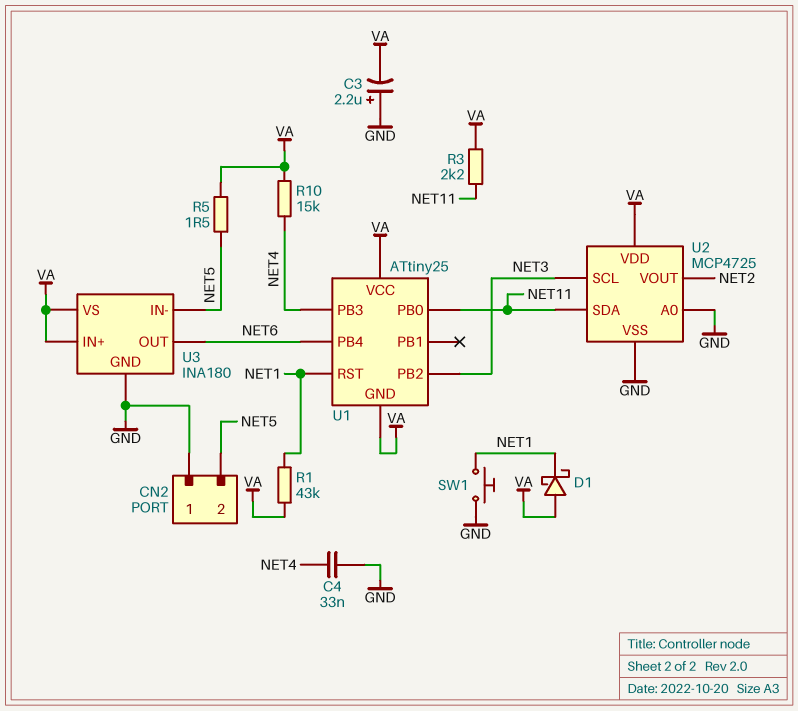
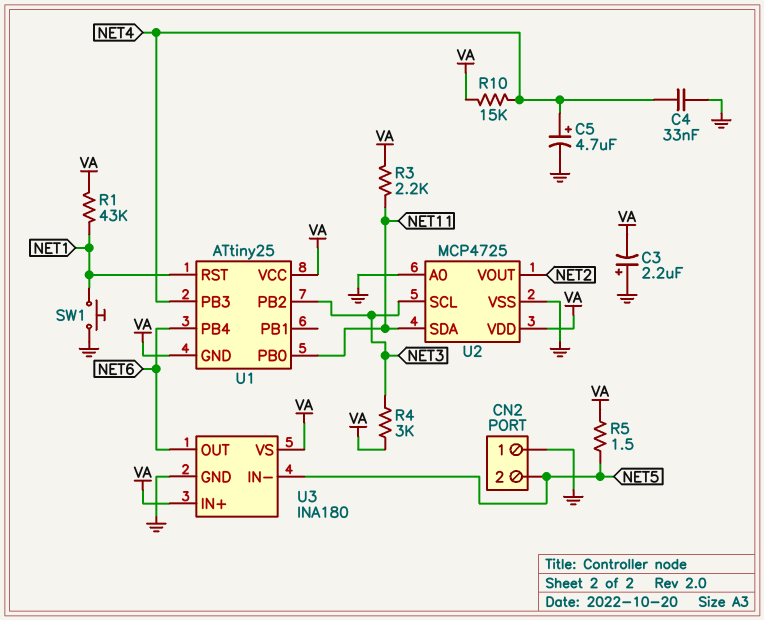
C5: none -> 4.7uF (plus NET4, minus GND)
D1: schottky (A VA, K NET1) -> none
R4: none -> 3k (NET3, VA)

